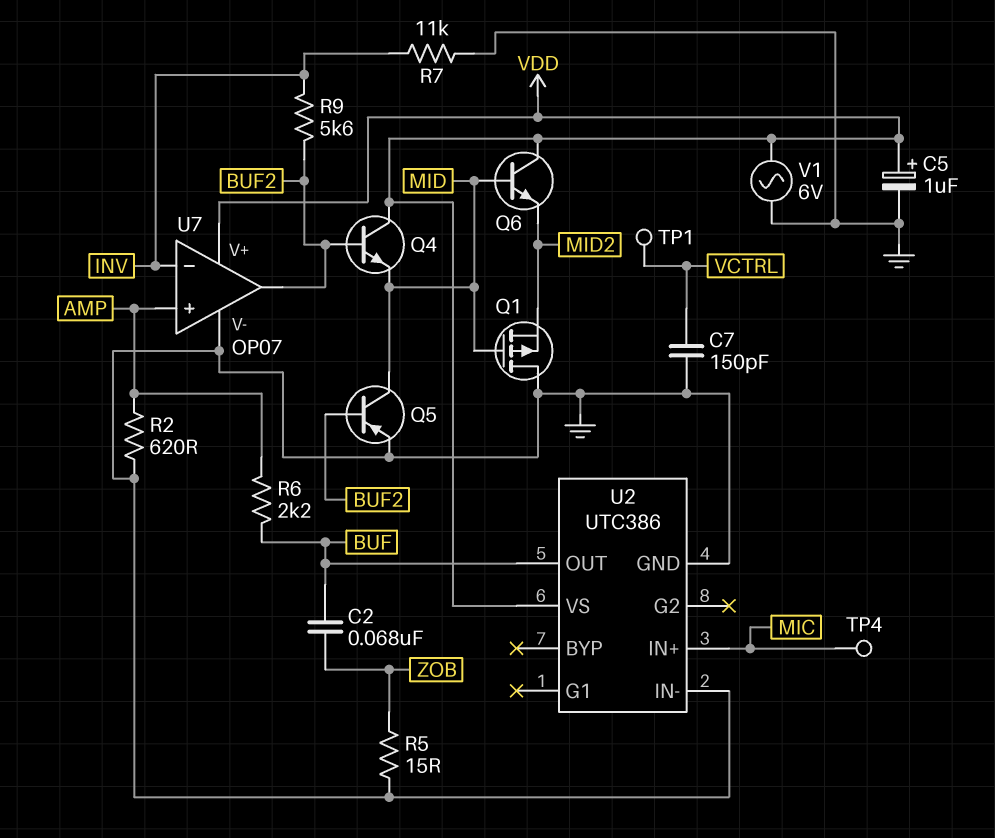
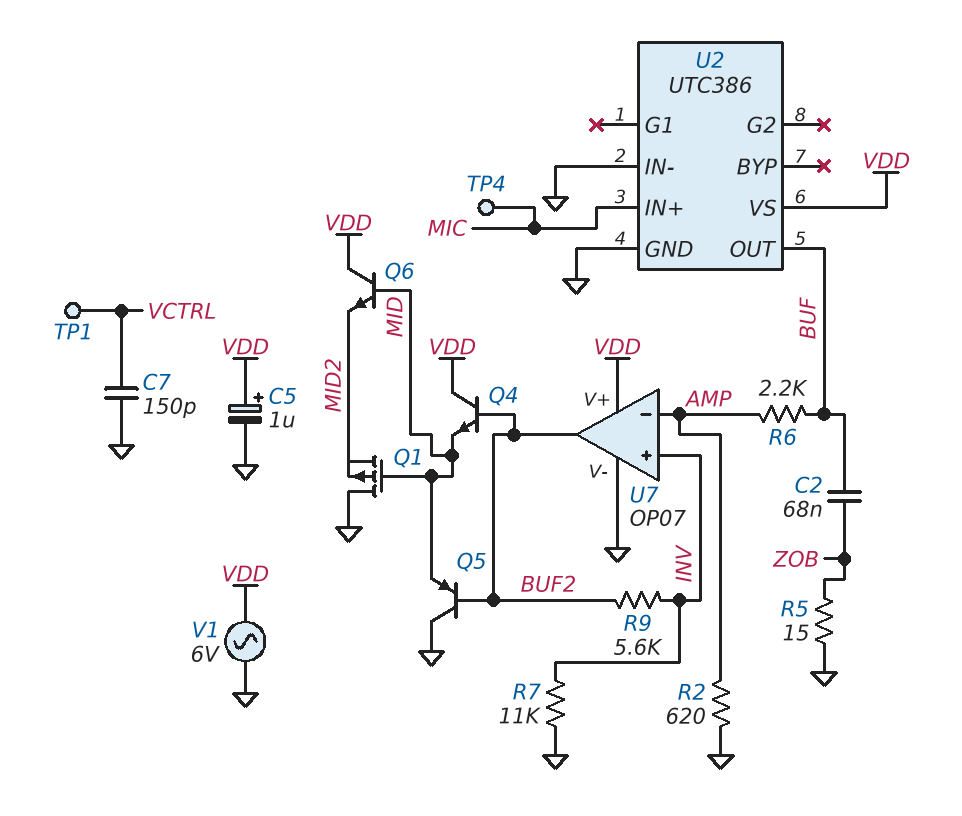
Q5: PNP (B BUF2, C MID, E GND) -> PNP (B BUF2, C GND, E MID)
U7 pin in+: AMP -> INV
U7 pin in-: INV -> AMP

